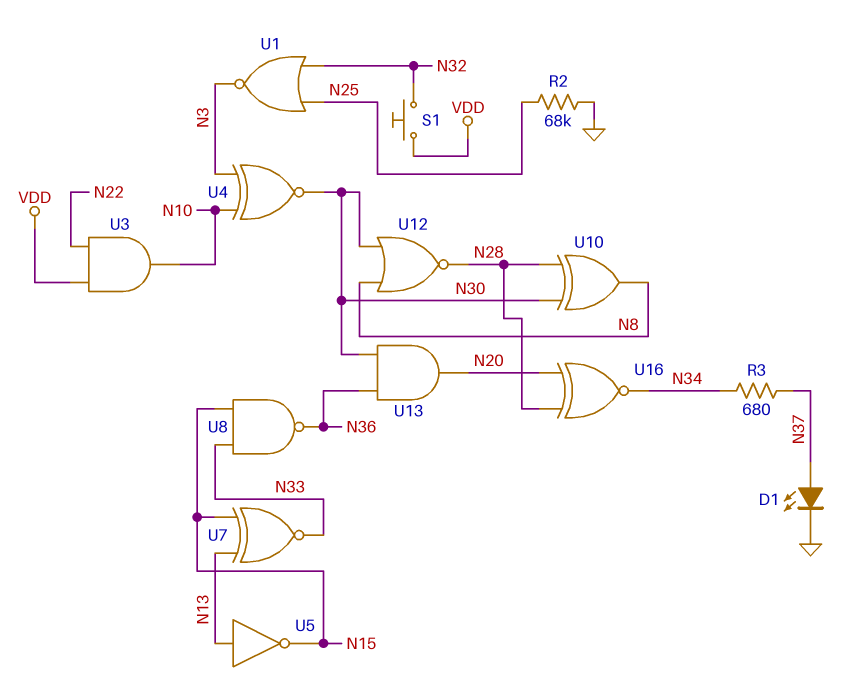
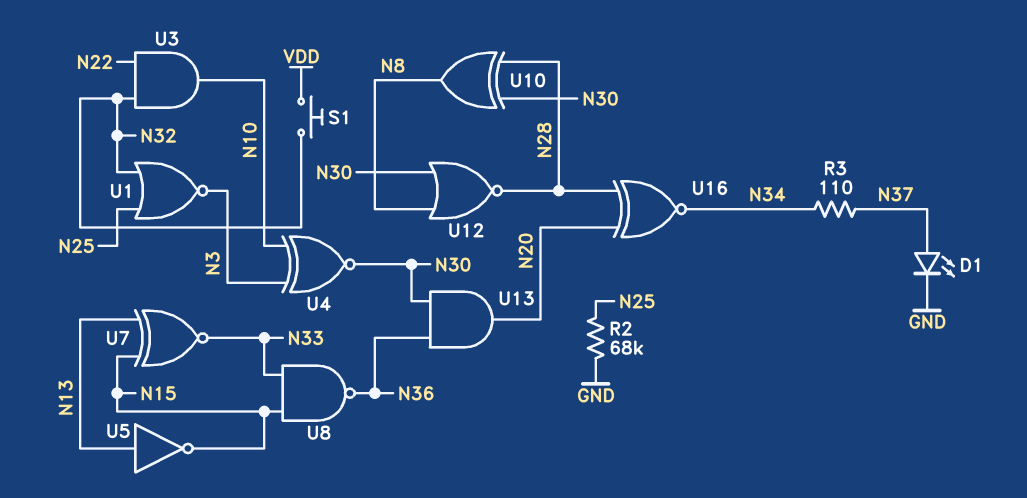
R3: 680 (N34, N37) -> 110 (N34, N37)
U3: AND (in N22, in VDD, out N10) -> AND (in N22, in N32, out N10)

